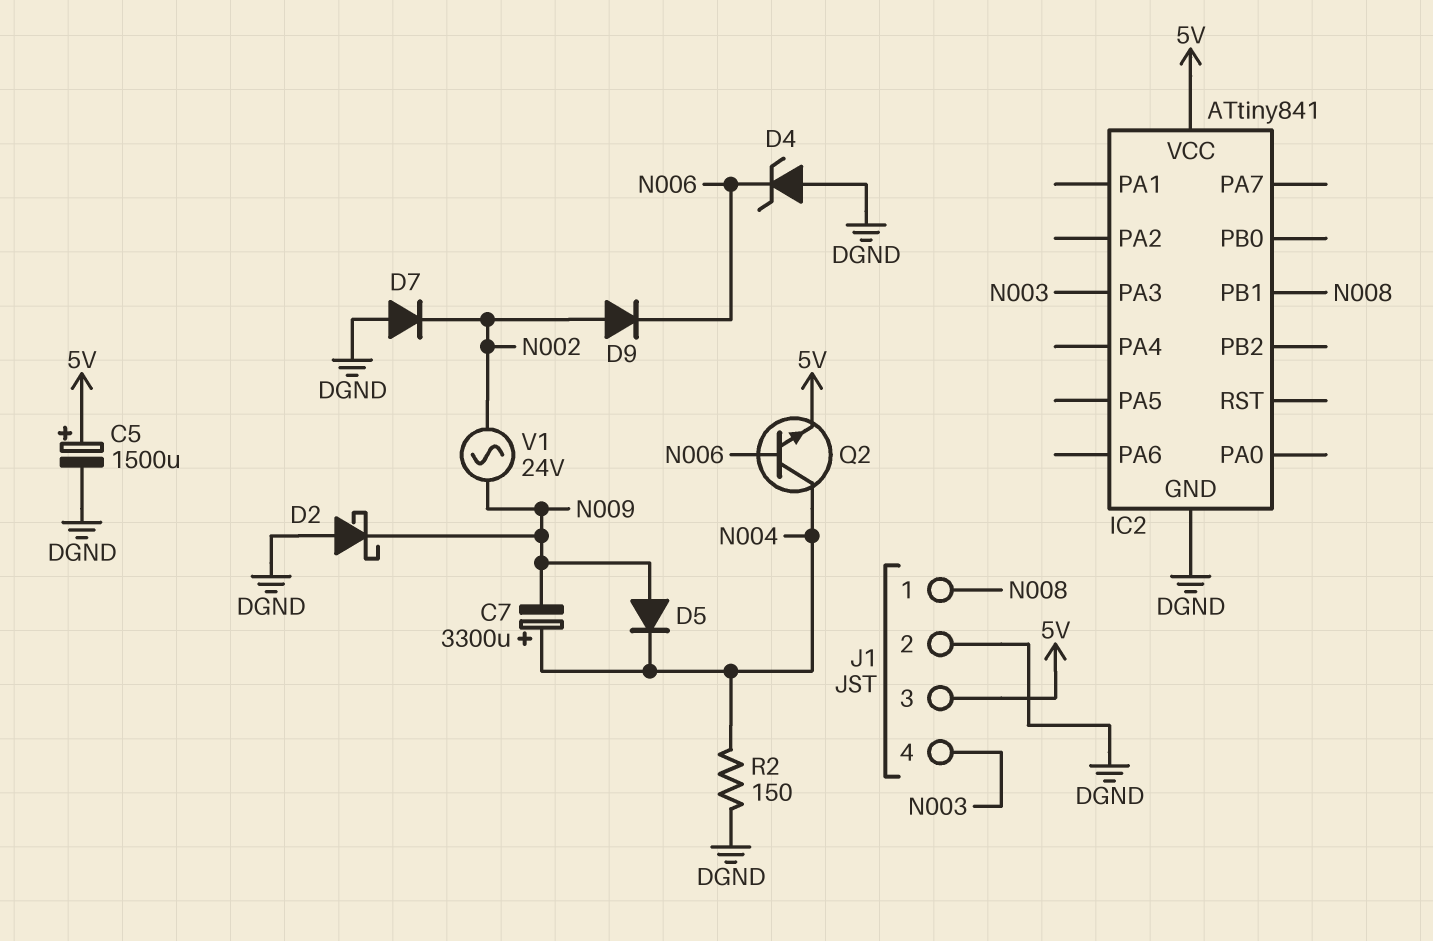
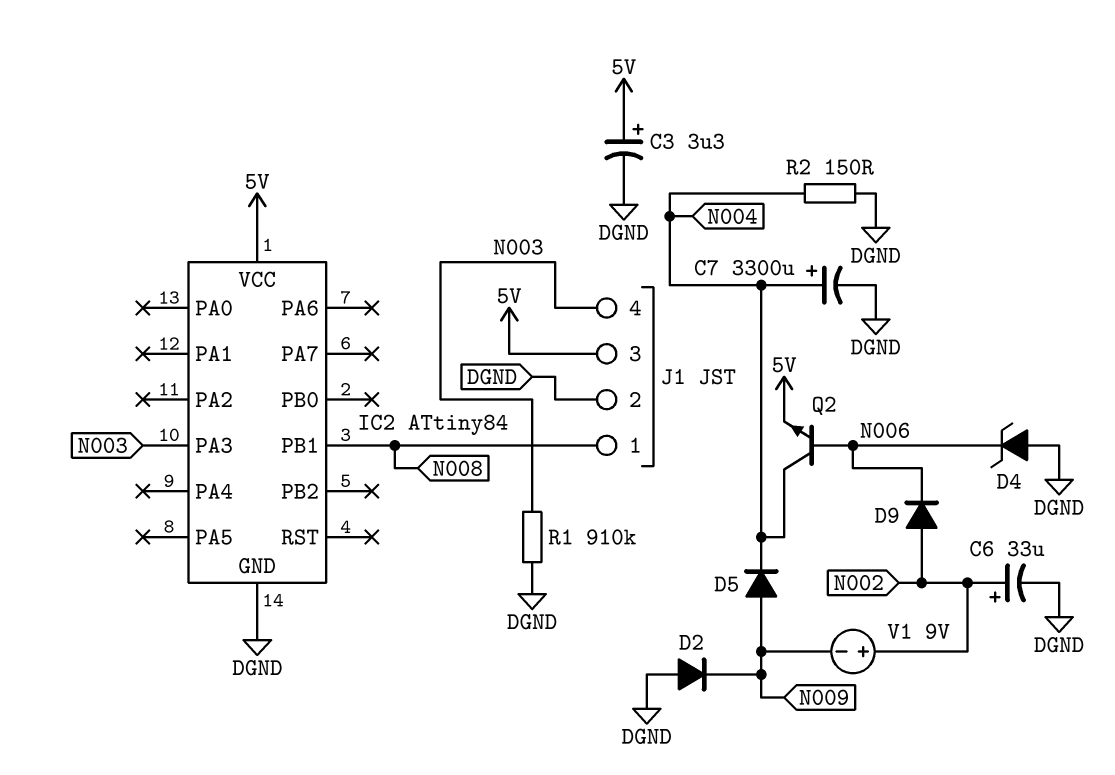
C3: none -> 3.3uF (plus 5V, minus DGND)
C5: 1500uF (plus 5V, minus DGND) -> none
C6: none -> 33uF (plus N002, minus DGND)
C7: 3300uF (plus N004, minus N009) -> 3300uF (plus N004, minus DGND)
D2: schottky (A DGND, K N009) -> diode (A DGND, K N009)
D7: diode (A DGND, K N002) -> none
IC2: ATtiny841 -> ATtiny84
R1: none -> 910k (DGND, N003)
V1: AC 24V (N002, N009) -> 9V (plus N002, minus N009)

